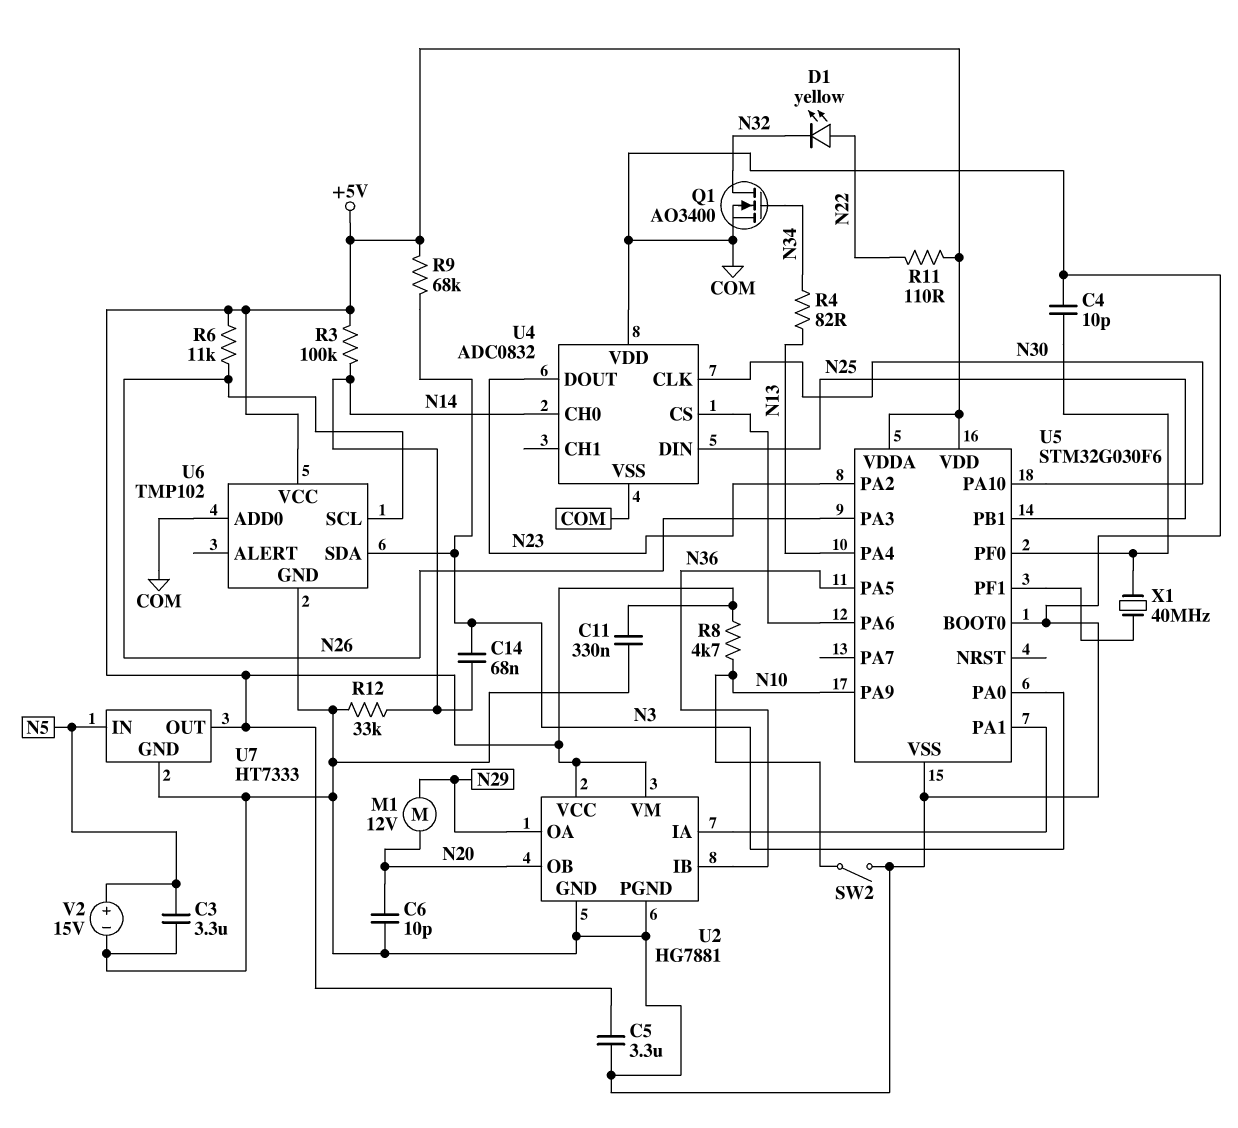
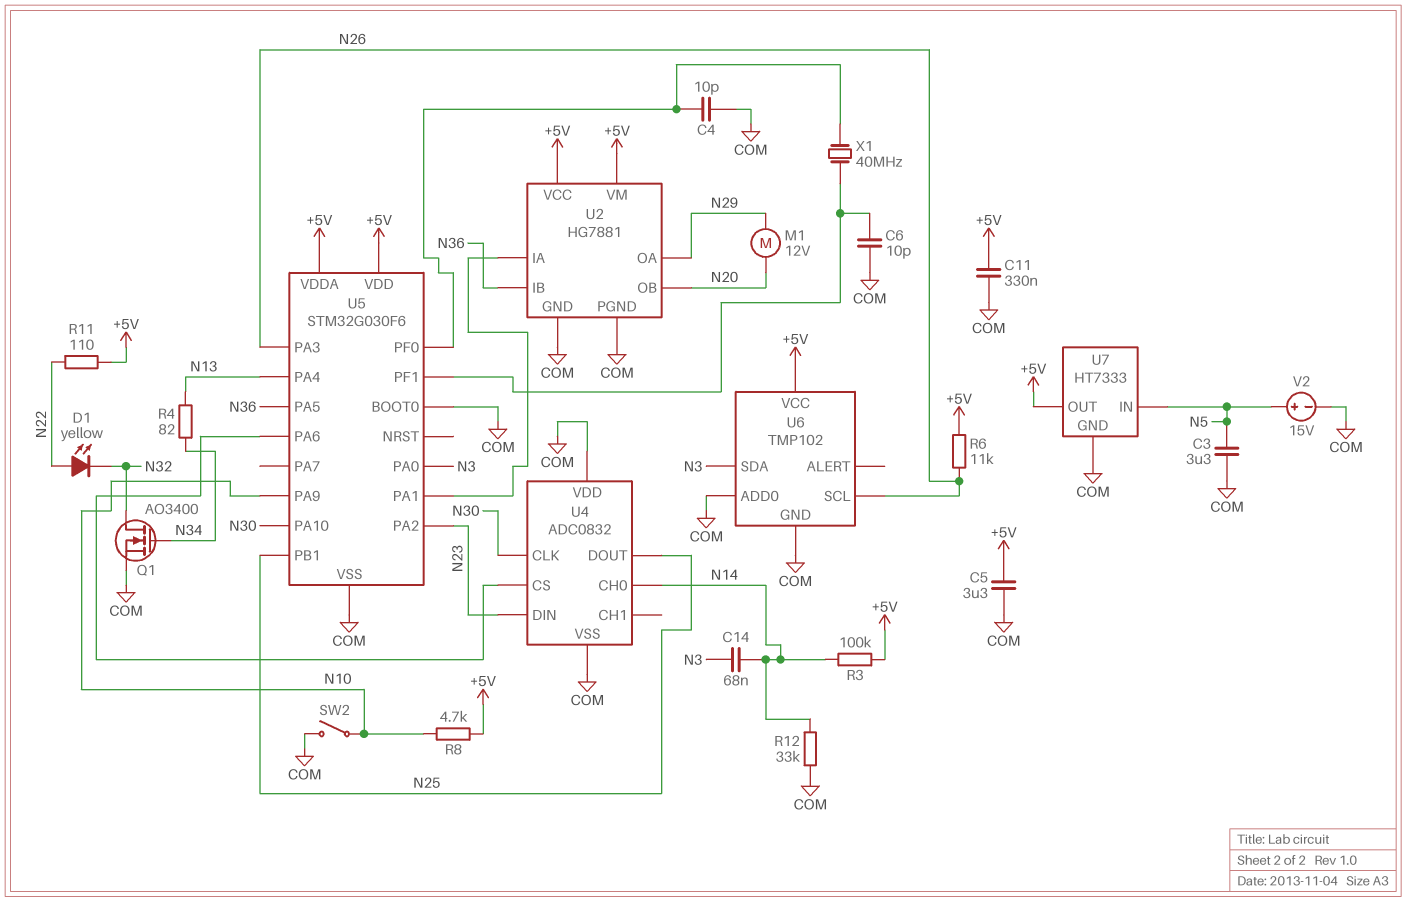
C6: 10pF (COM, N20) -> 10pF (COM, U5/PF1)
R9: 68k (+5V, N3) -> none
U4 pin DIN: N25 -> N23
U4 pin DOUT: N23 -> N25

